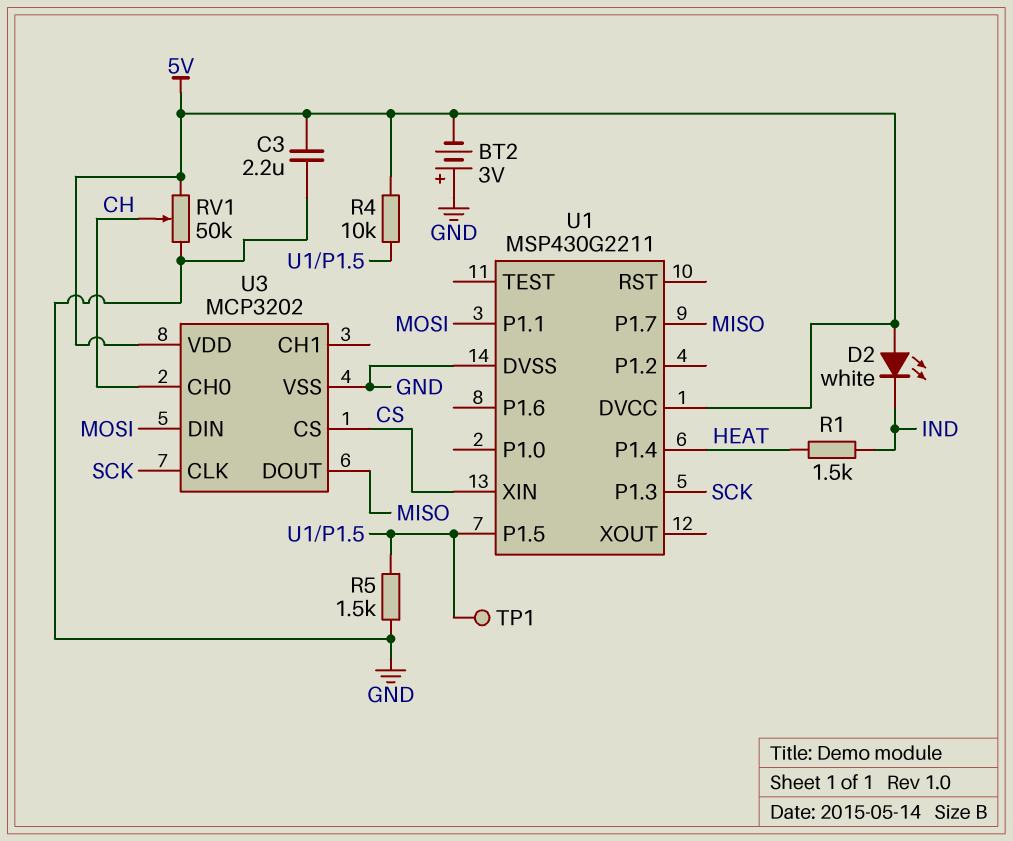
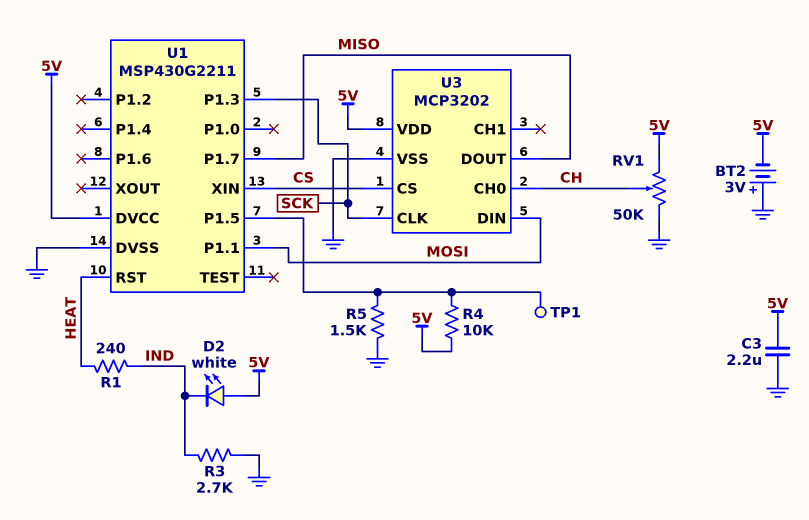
R1: 1.5k (HEAT, IND) -> 240 (HEAT, IND)
R3: none -> 2.7k (GND, IND)
U1 pin P1.4: HEAT -> none
U1 pin RST: none -> HEAT

